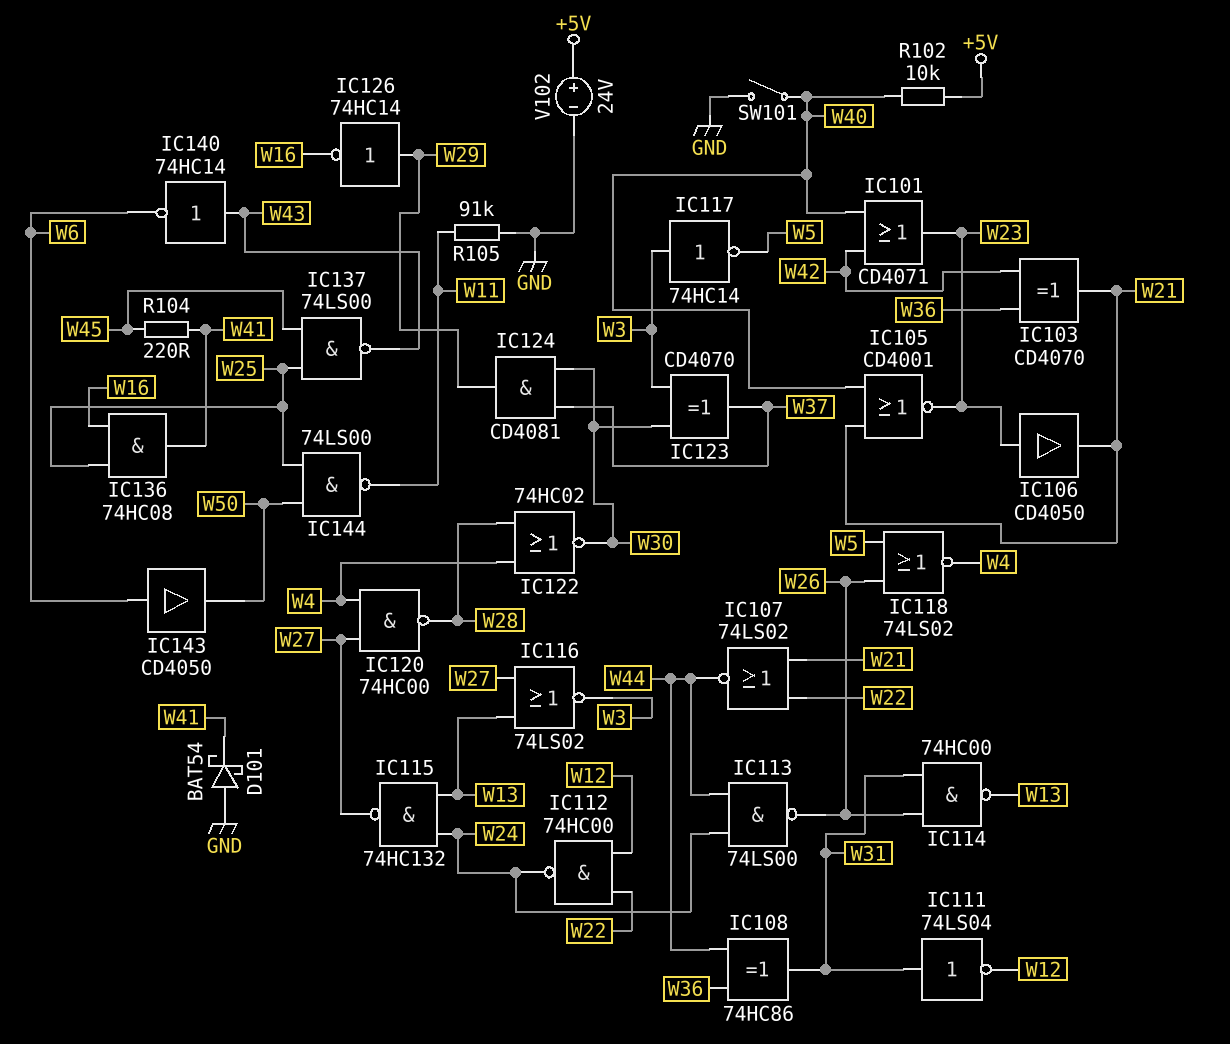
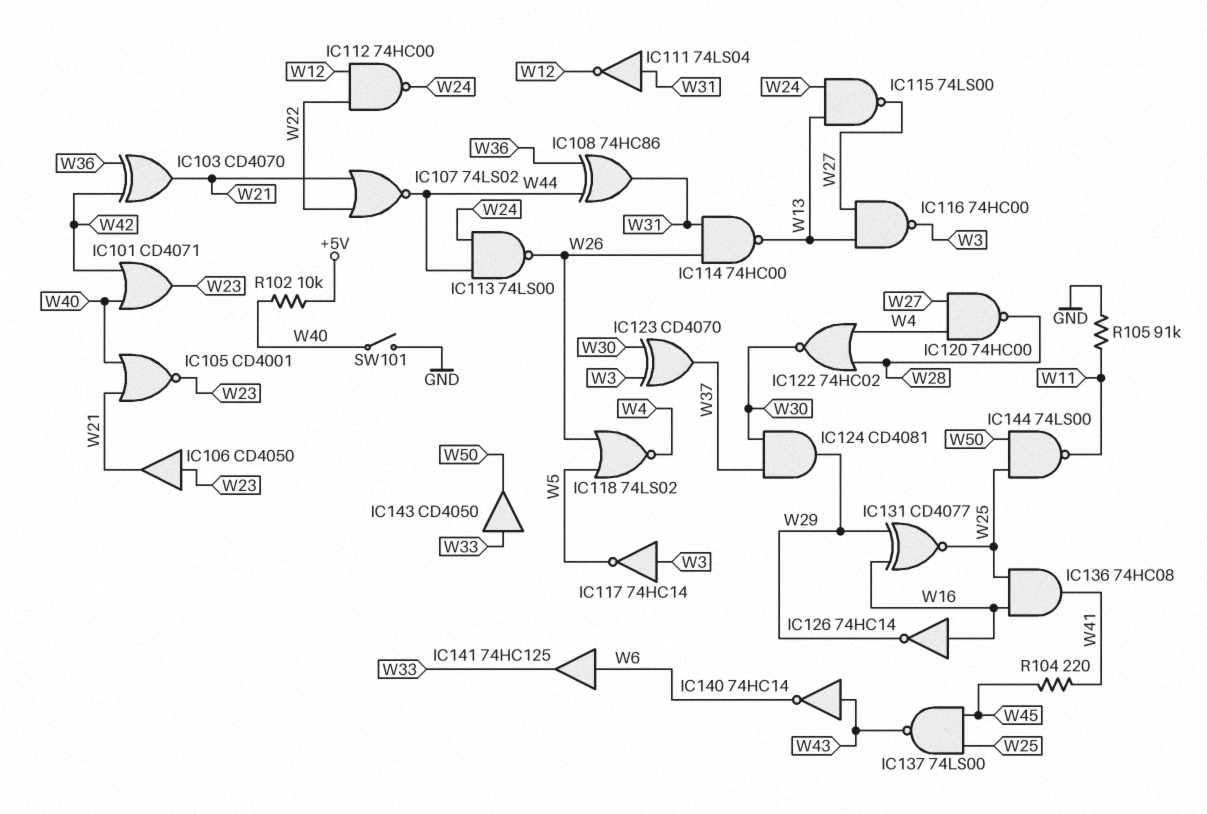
D101: schottky BAT54 (A GND, K W41) -> none
IC115: NAND 74HC132 (in W13, in W24, out W27) -> NAND 74LS00 (in W13, in W24, out W27)
IC116: NOR 74LS02 (in W13, in W27, out W3) -> NAND 74HC00 (in W13, in W27, out W3)
IC126: NOT 74HC14 (in W29, out W16) -> NOT 74HC14 (in W16, out W29)
IC131: none -> XNOR CD4077 (in W16, in W29, out W25)
IC141: none -> buffer 74HC125 (in W6, out W33)
IC143: buffer CD4050 (in W6, out W50) -> buffer CD4050 (in W33, out W50)
V102: 24V (plus +5V, minus GND) -> none

